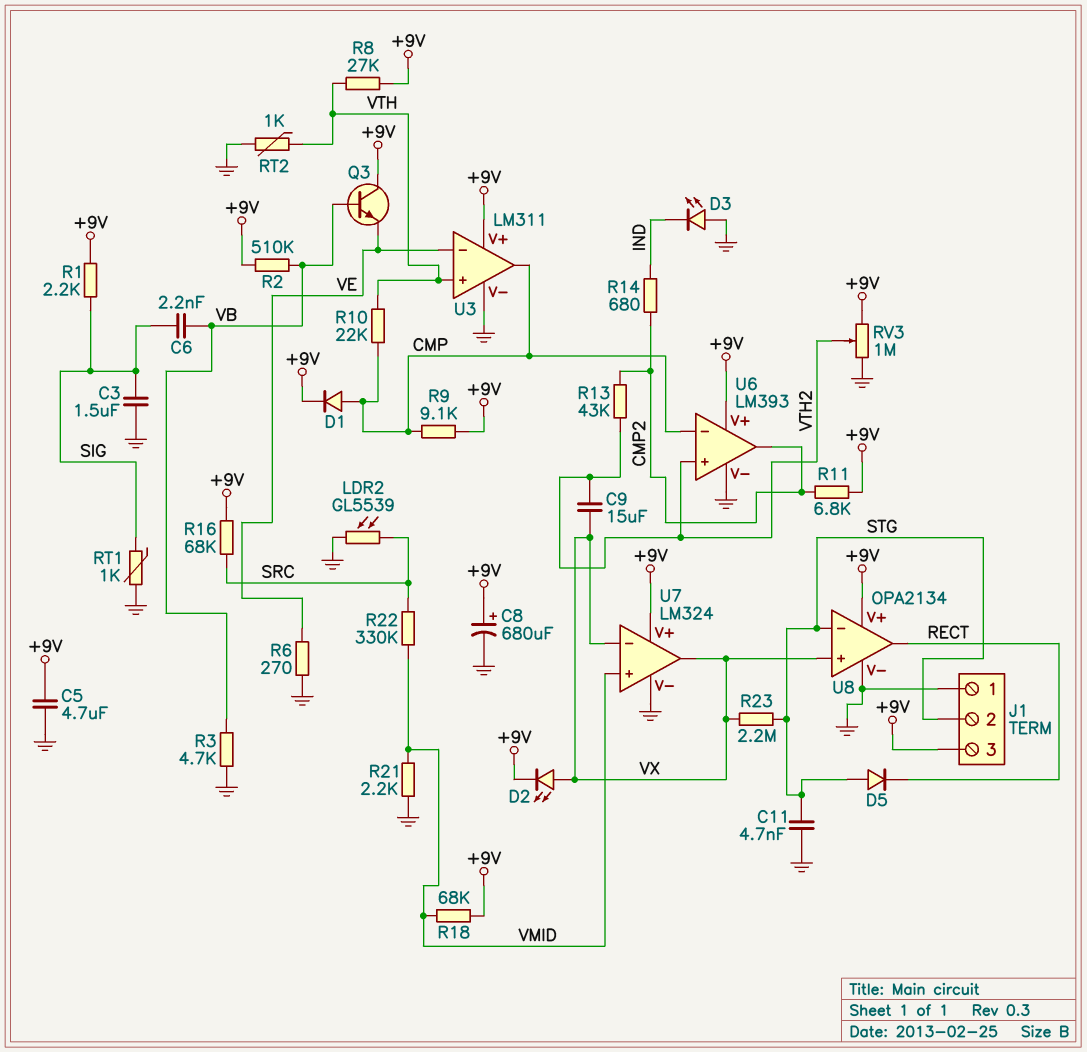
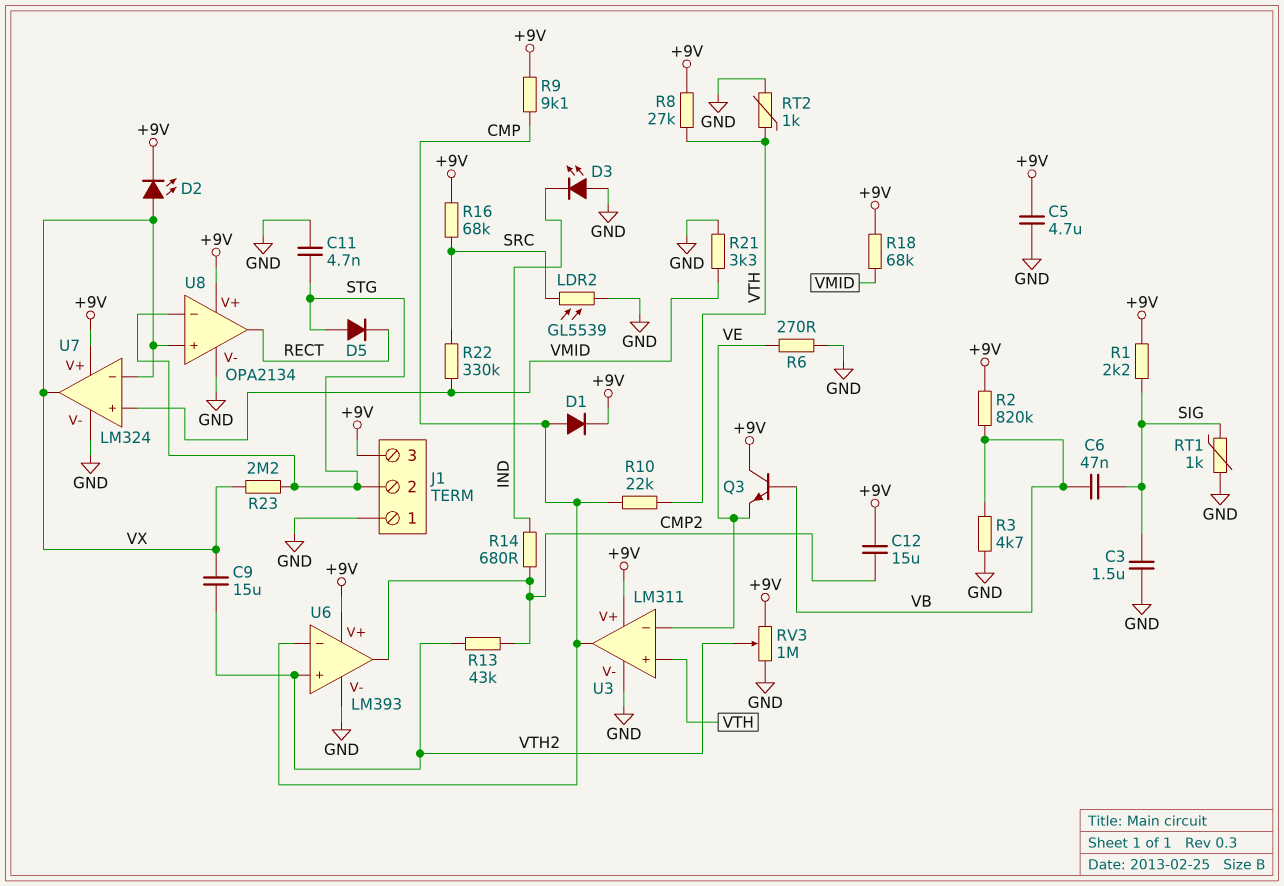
C6: 2.2nF (SIG, VB) -> 47nF (SIG, VB)
C8: 680uF (plus +9V, minus GND) -> none
C12: none -> 15uF (+9V, CMP2)
R2: 510k (+9V, VB) -> 820k (+9V, VB)
R11: 6.8k (+9V, CMP2) -> none
R21: 2.2k (GND, VMID) -> 3.3k (GND, VMID)

